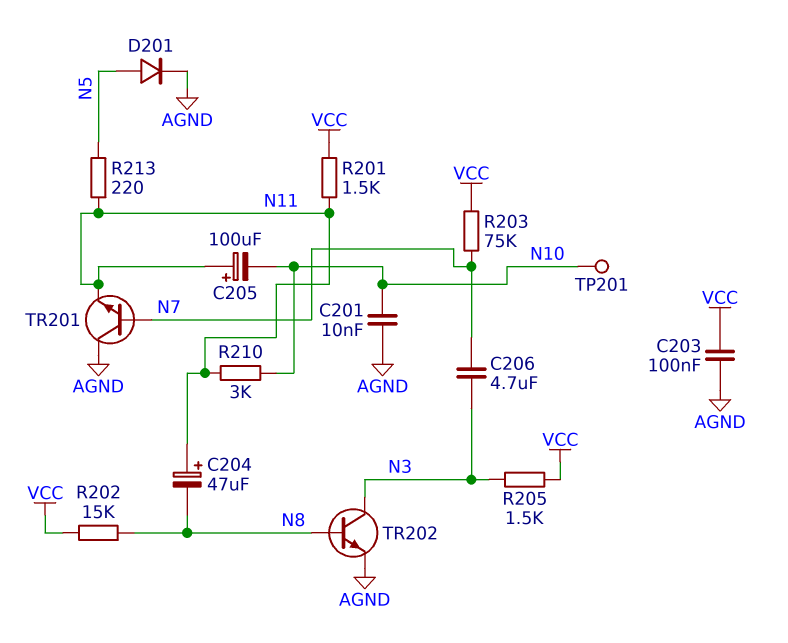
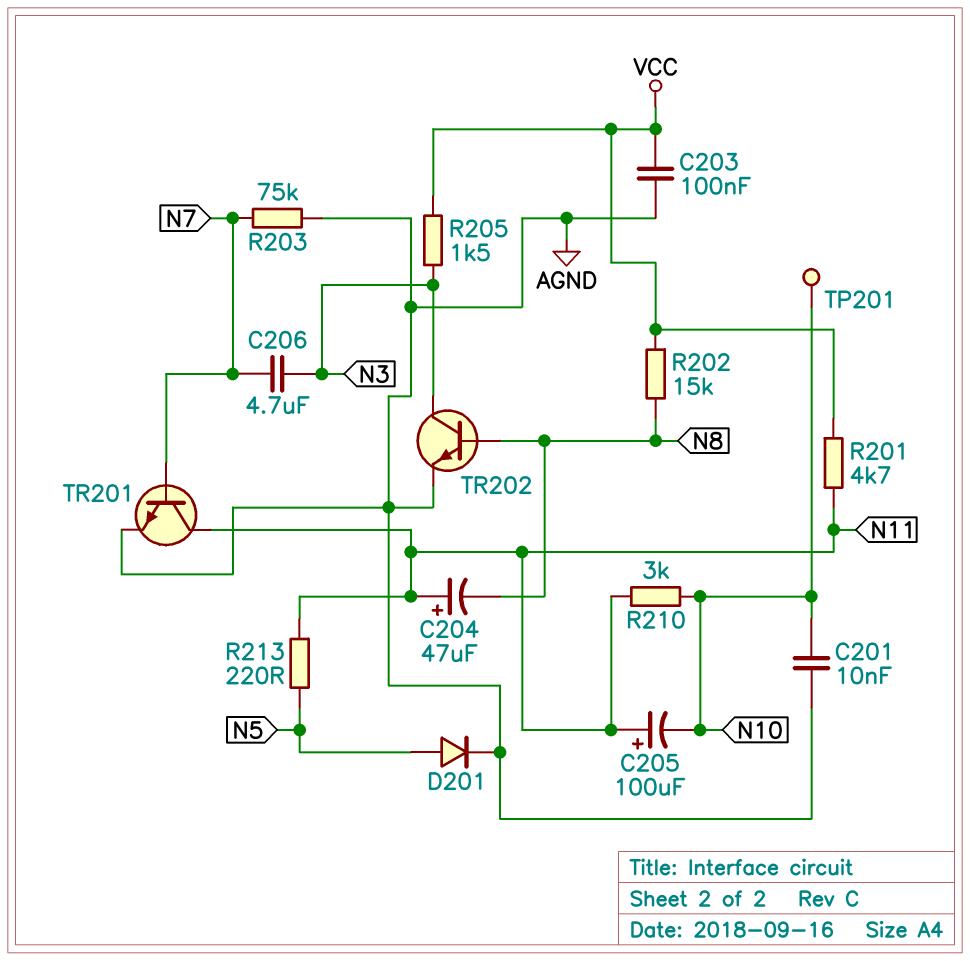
R201: 1.5k (N11, VCC) -> 4.7k (N11, VCC)
R203: 75k (N7, VCC) -> 75k (AGND, N7)
TR201: NPN (B N7, C AGND, E N11) -> NPN (B N7, C N11, E AGND)

